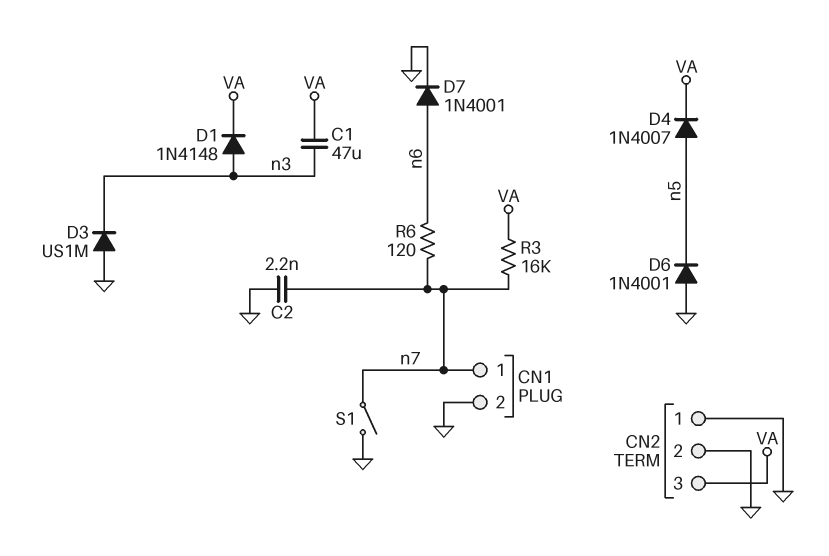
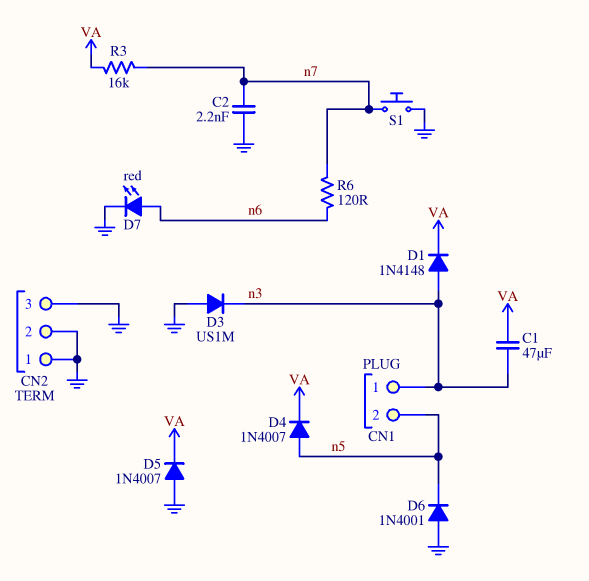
CN1 pin 1: n7 -> n3
CN1 pin 2: GND -> n5
CN2 pin 3: VA -> GND
D5: none -> diode 1N4007 (A GND, K VA)
D7: diode 1N4001 (A n6, K GND) -> LED red (A n6, K GND)
S1: switch (GND, n7) -> button (GND, n7)

